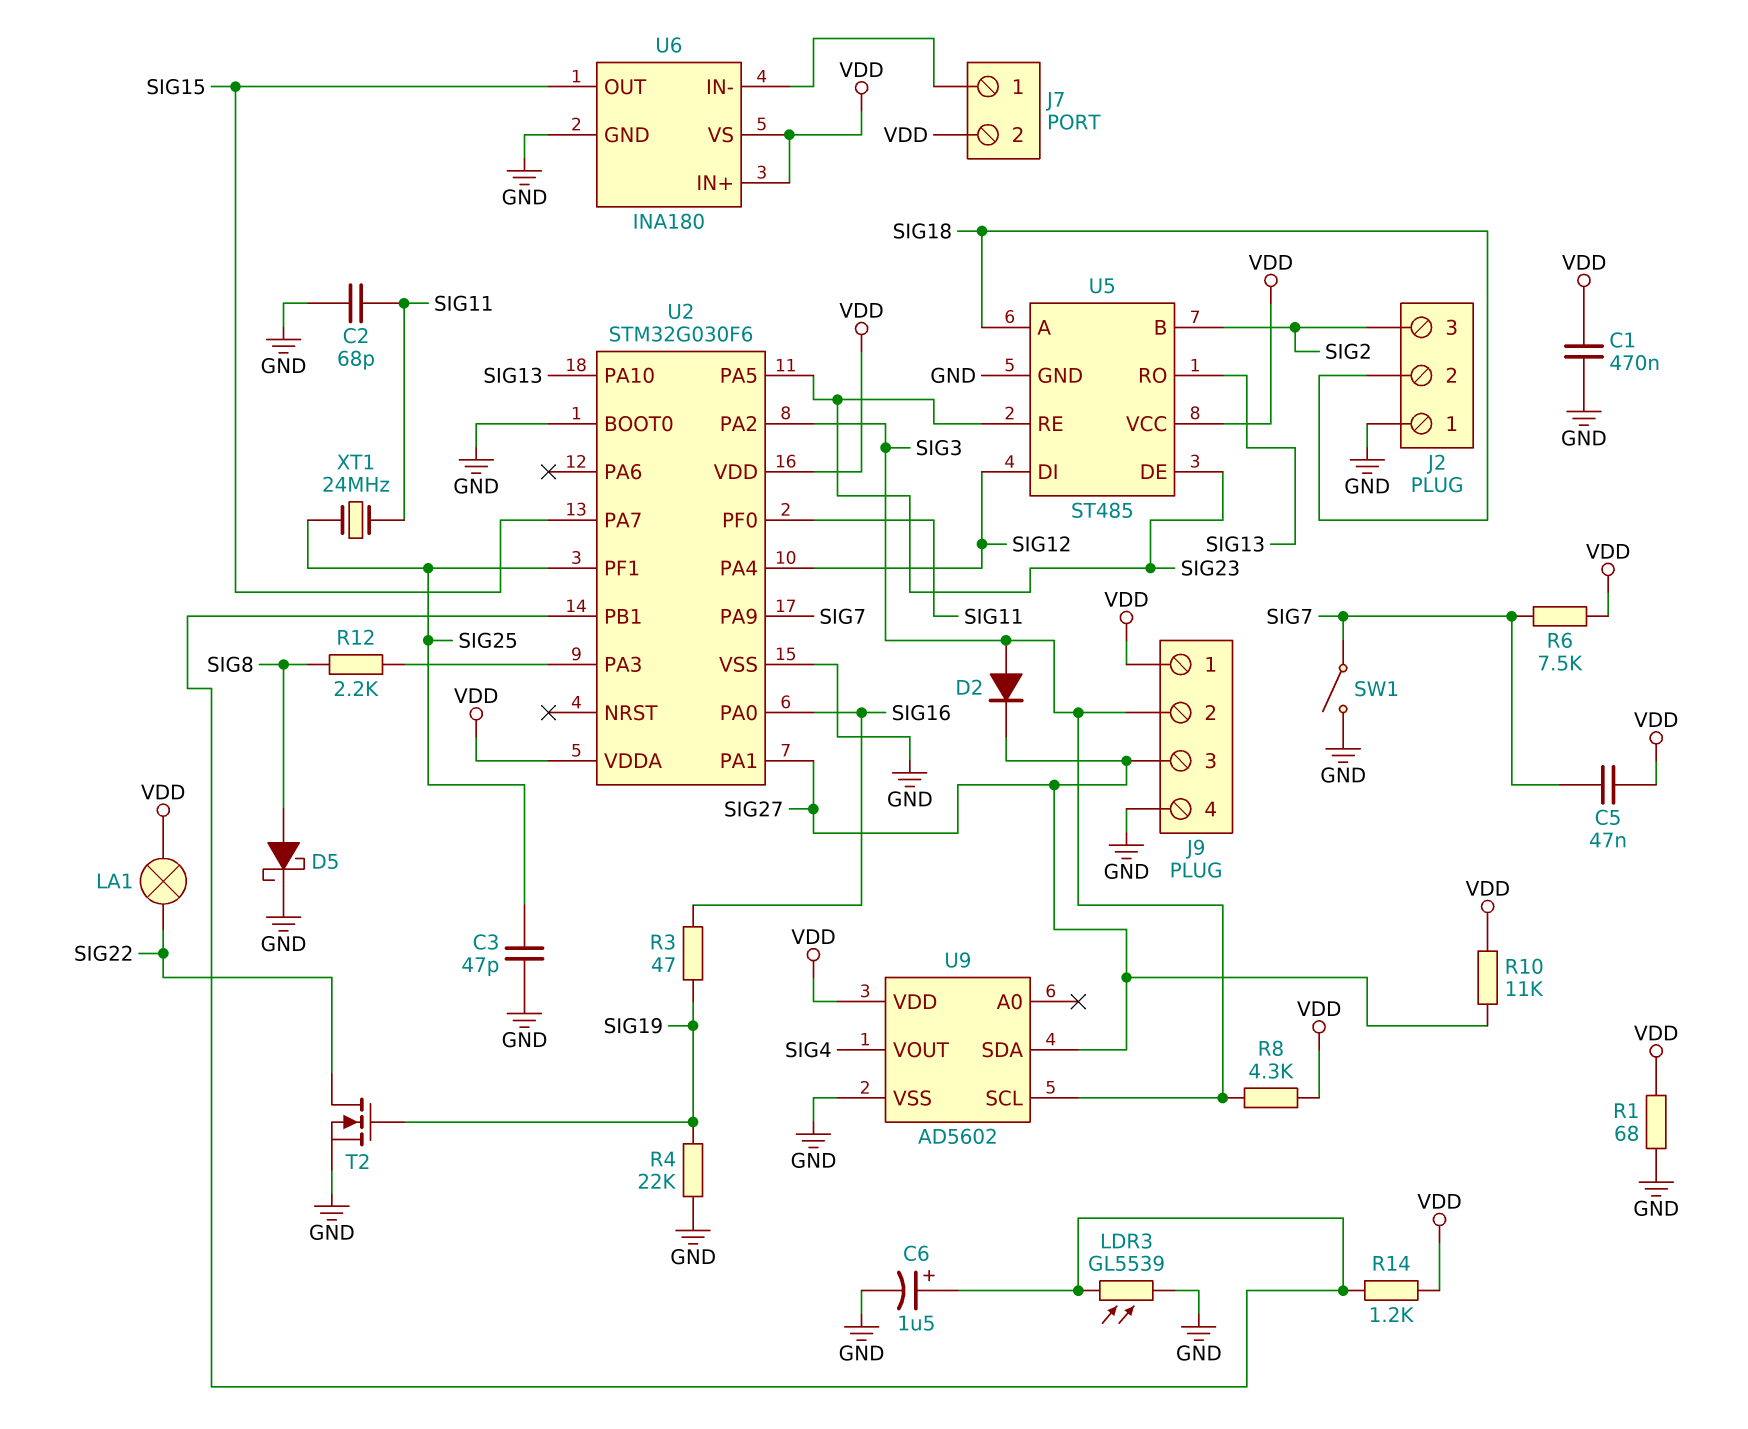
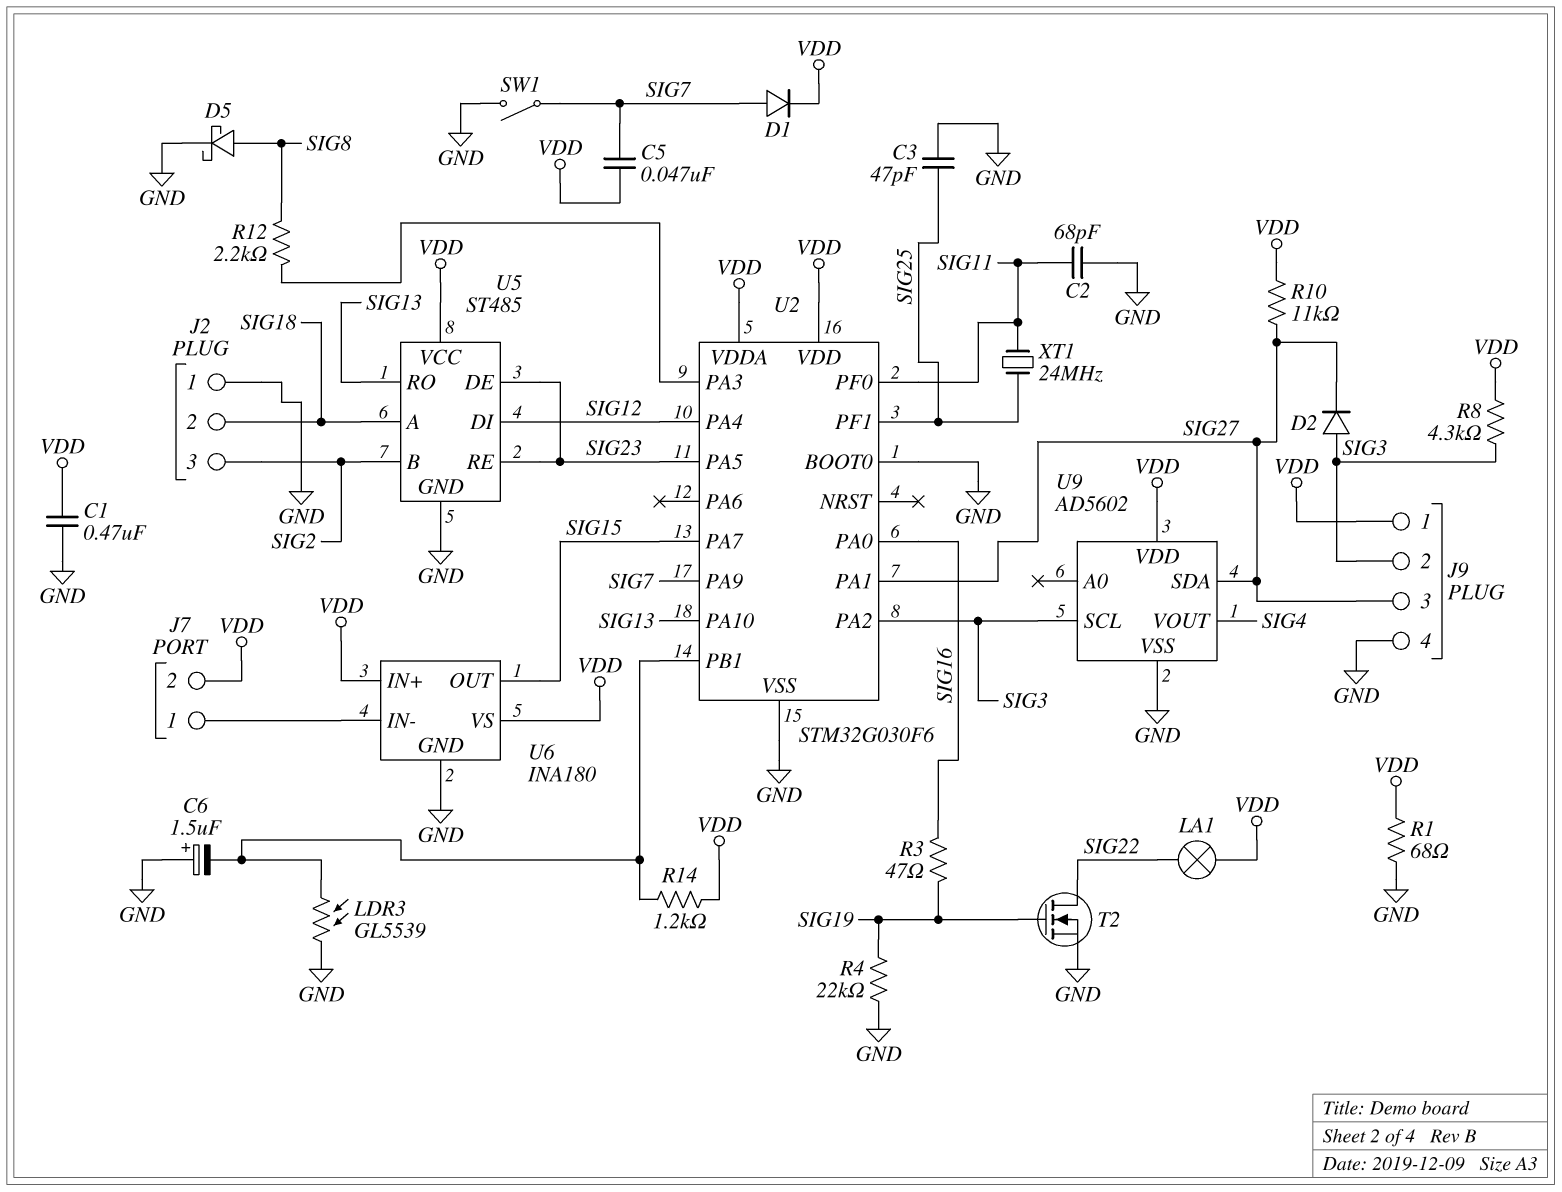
C6: 1.5uF (plus U2/PB1, minus GND) -> 1.5uF (plus GND, minus U2/PB1)
D1: none -> diode (A SIG7, K VDD)
R6: 7.5k (SIG7, VDD) -> none

